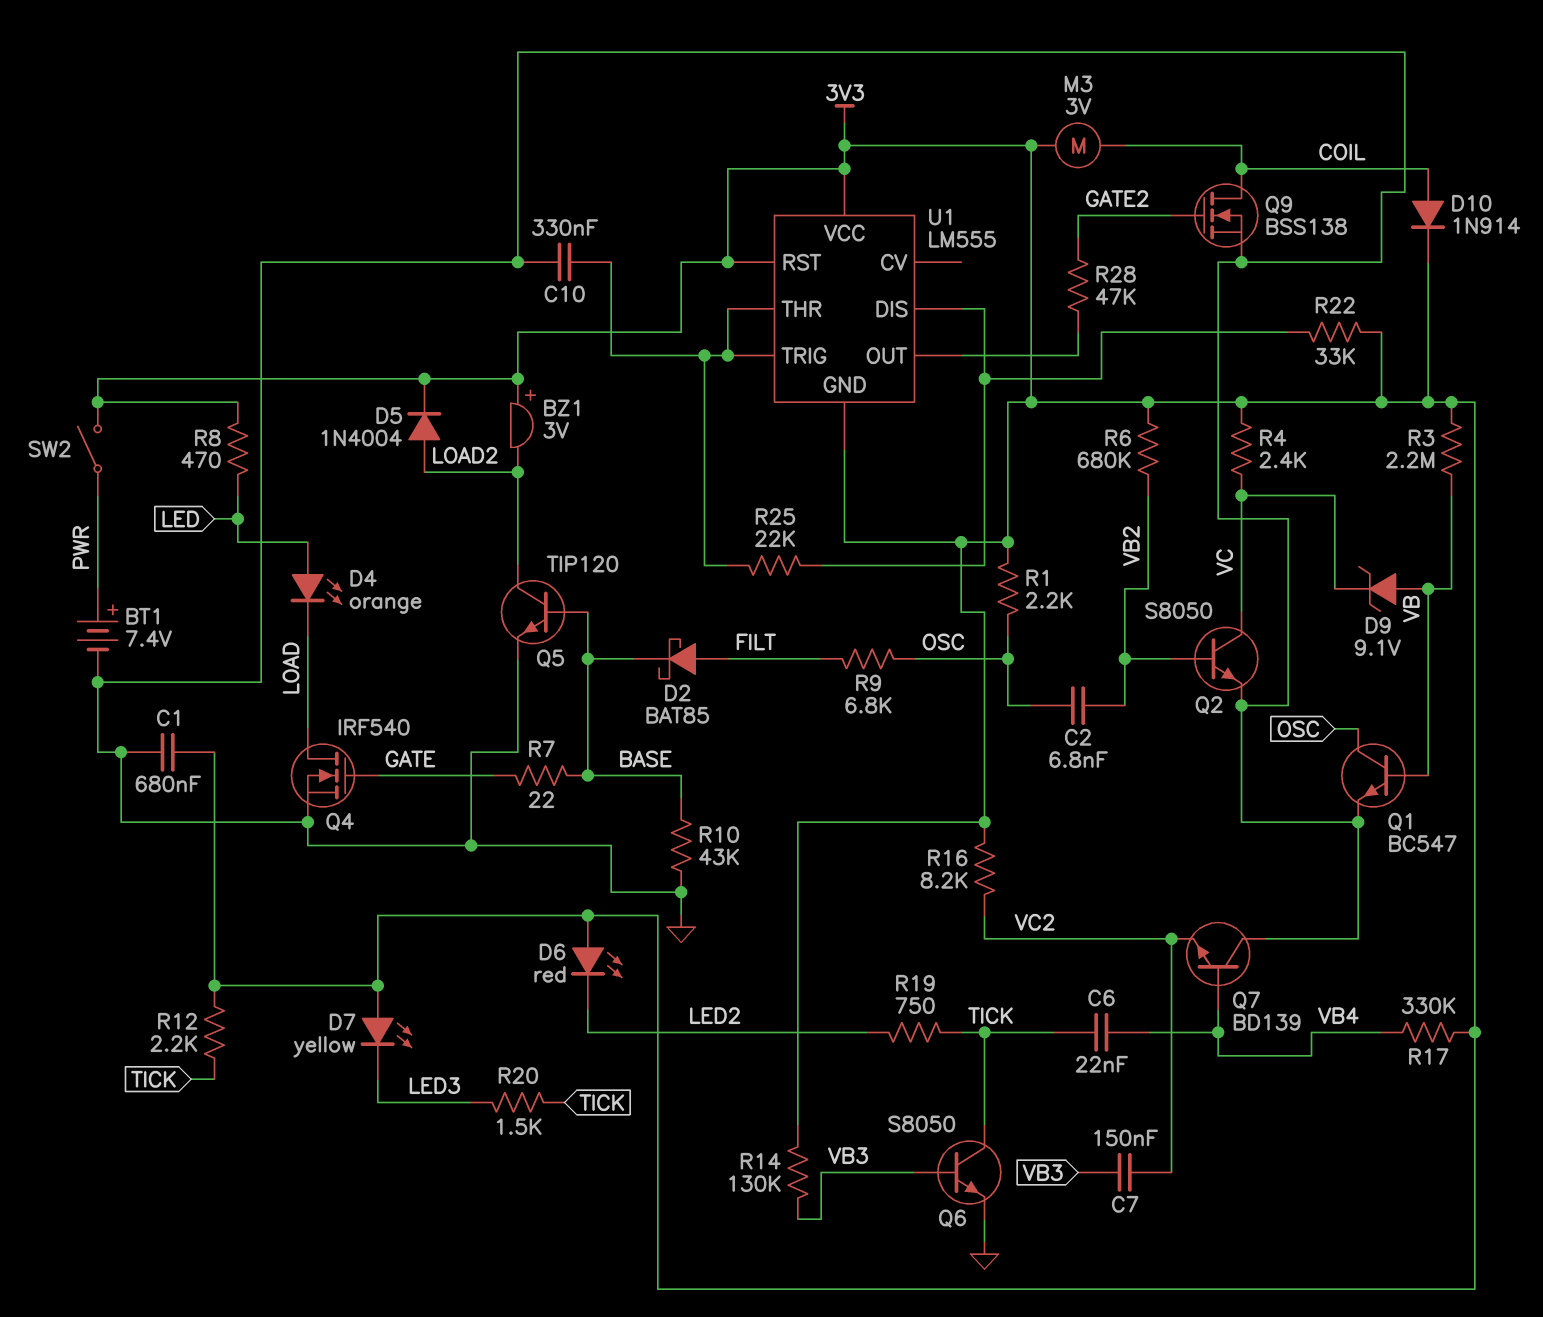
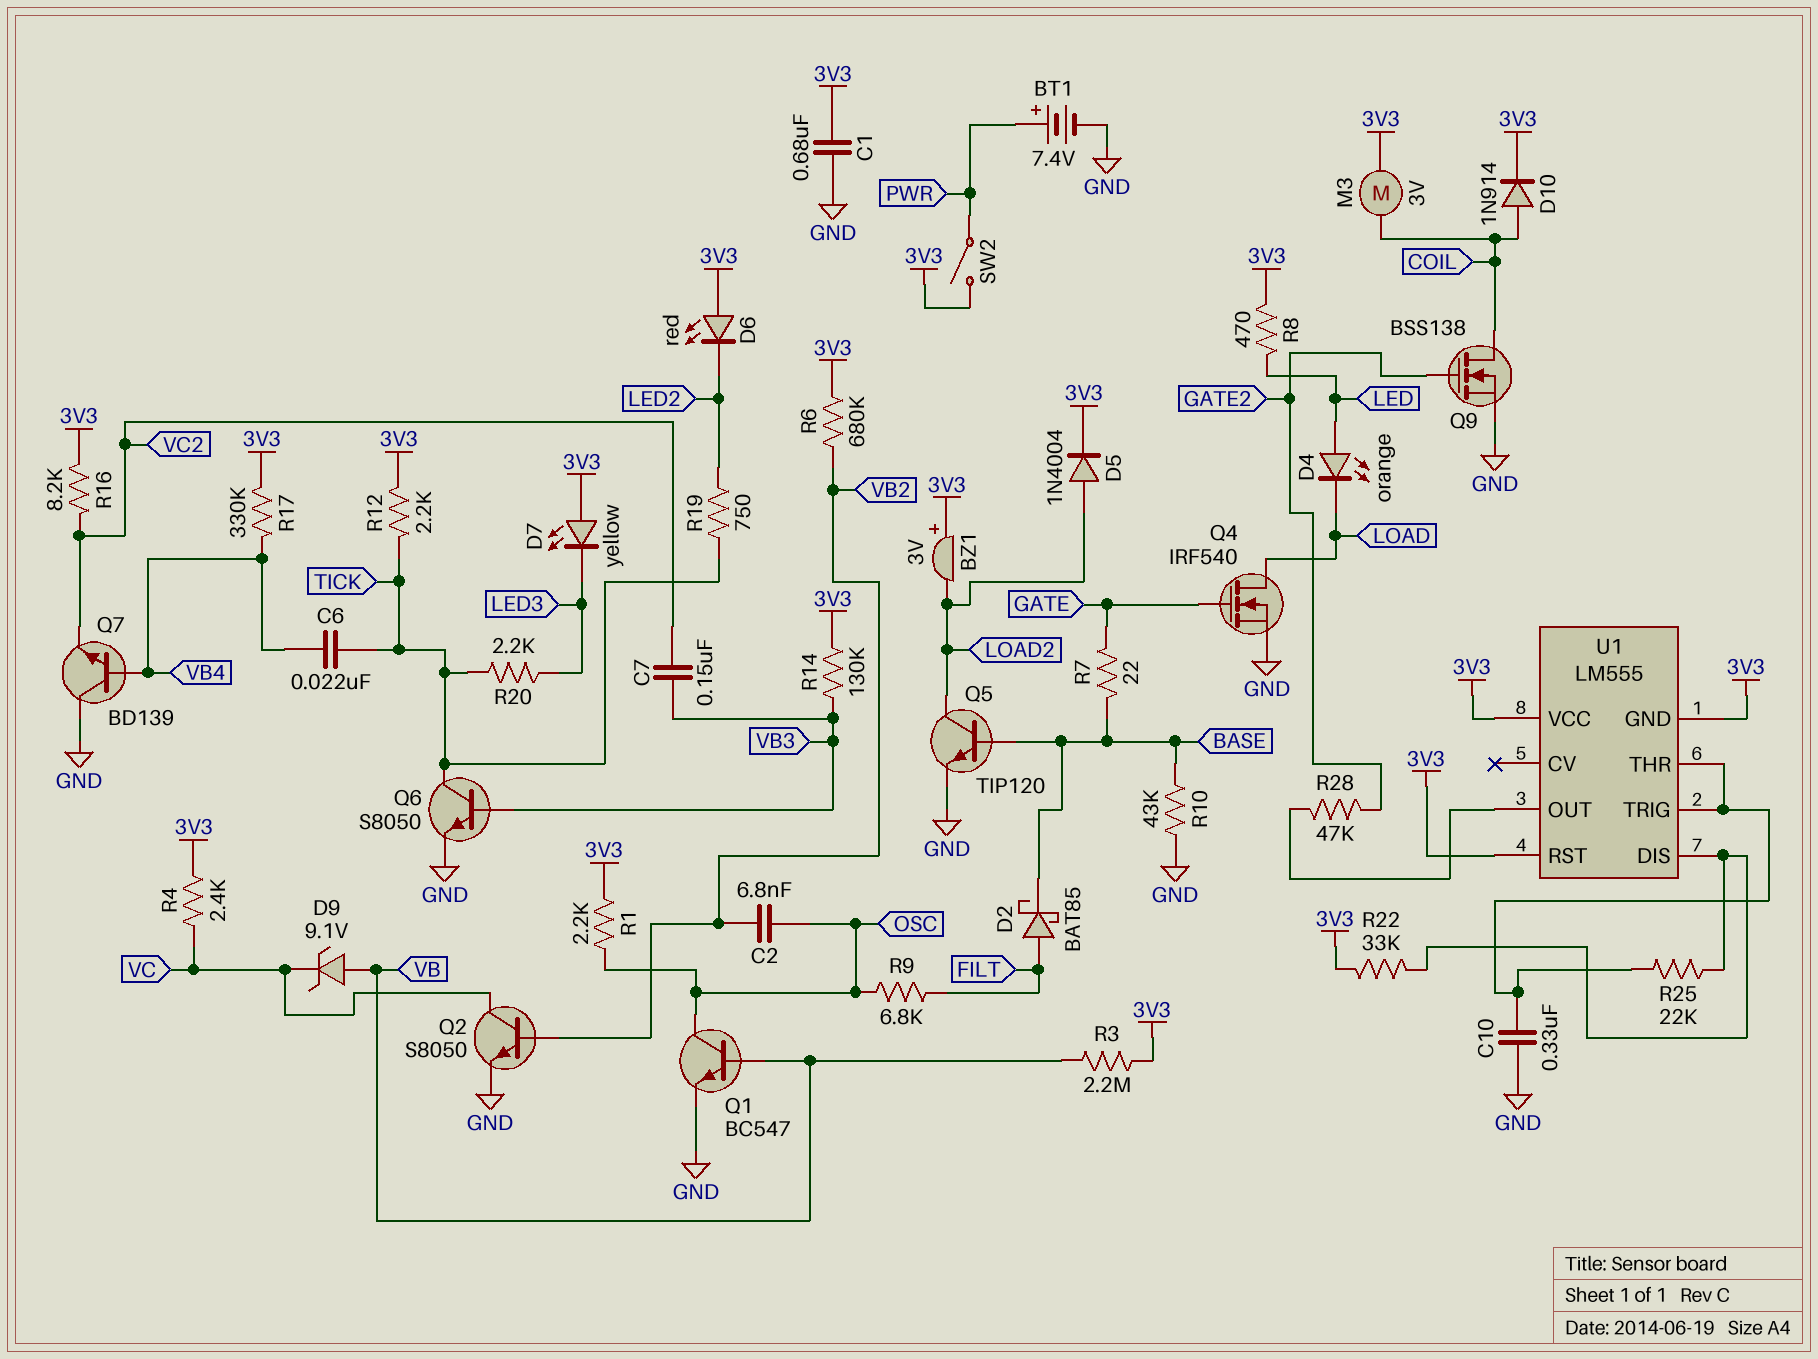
R20: 1.5k (LED3, TICK) -> 2.2k (LED3, TICK)

